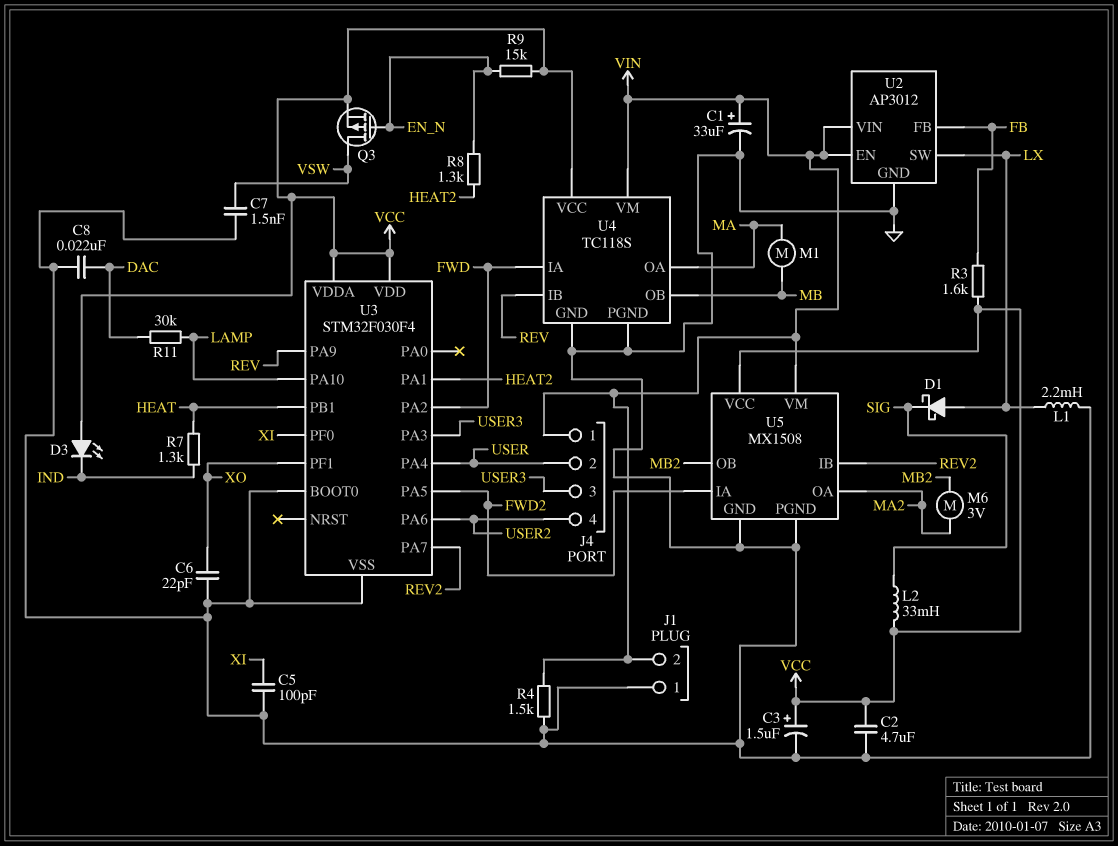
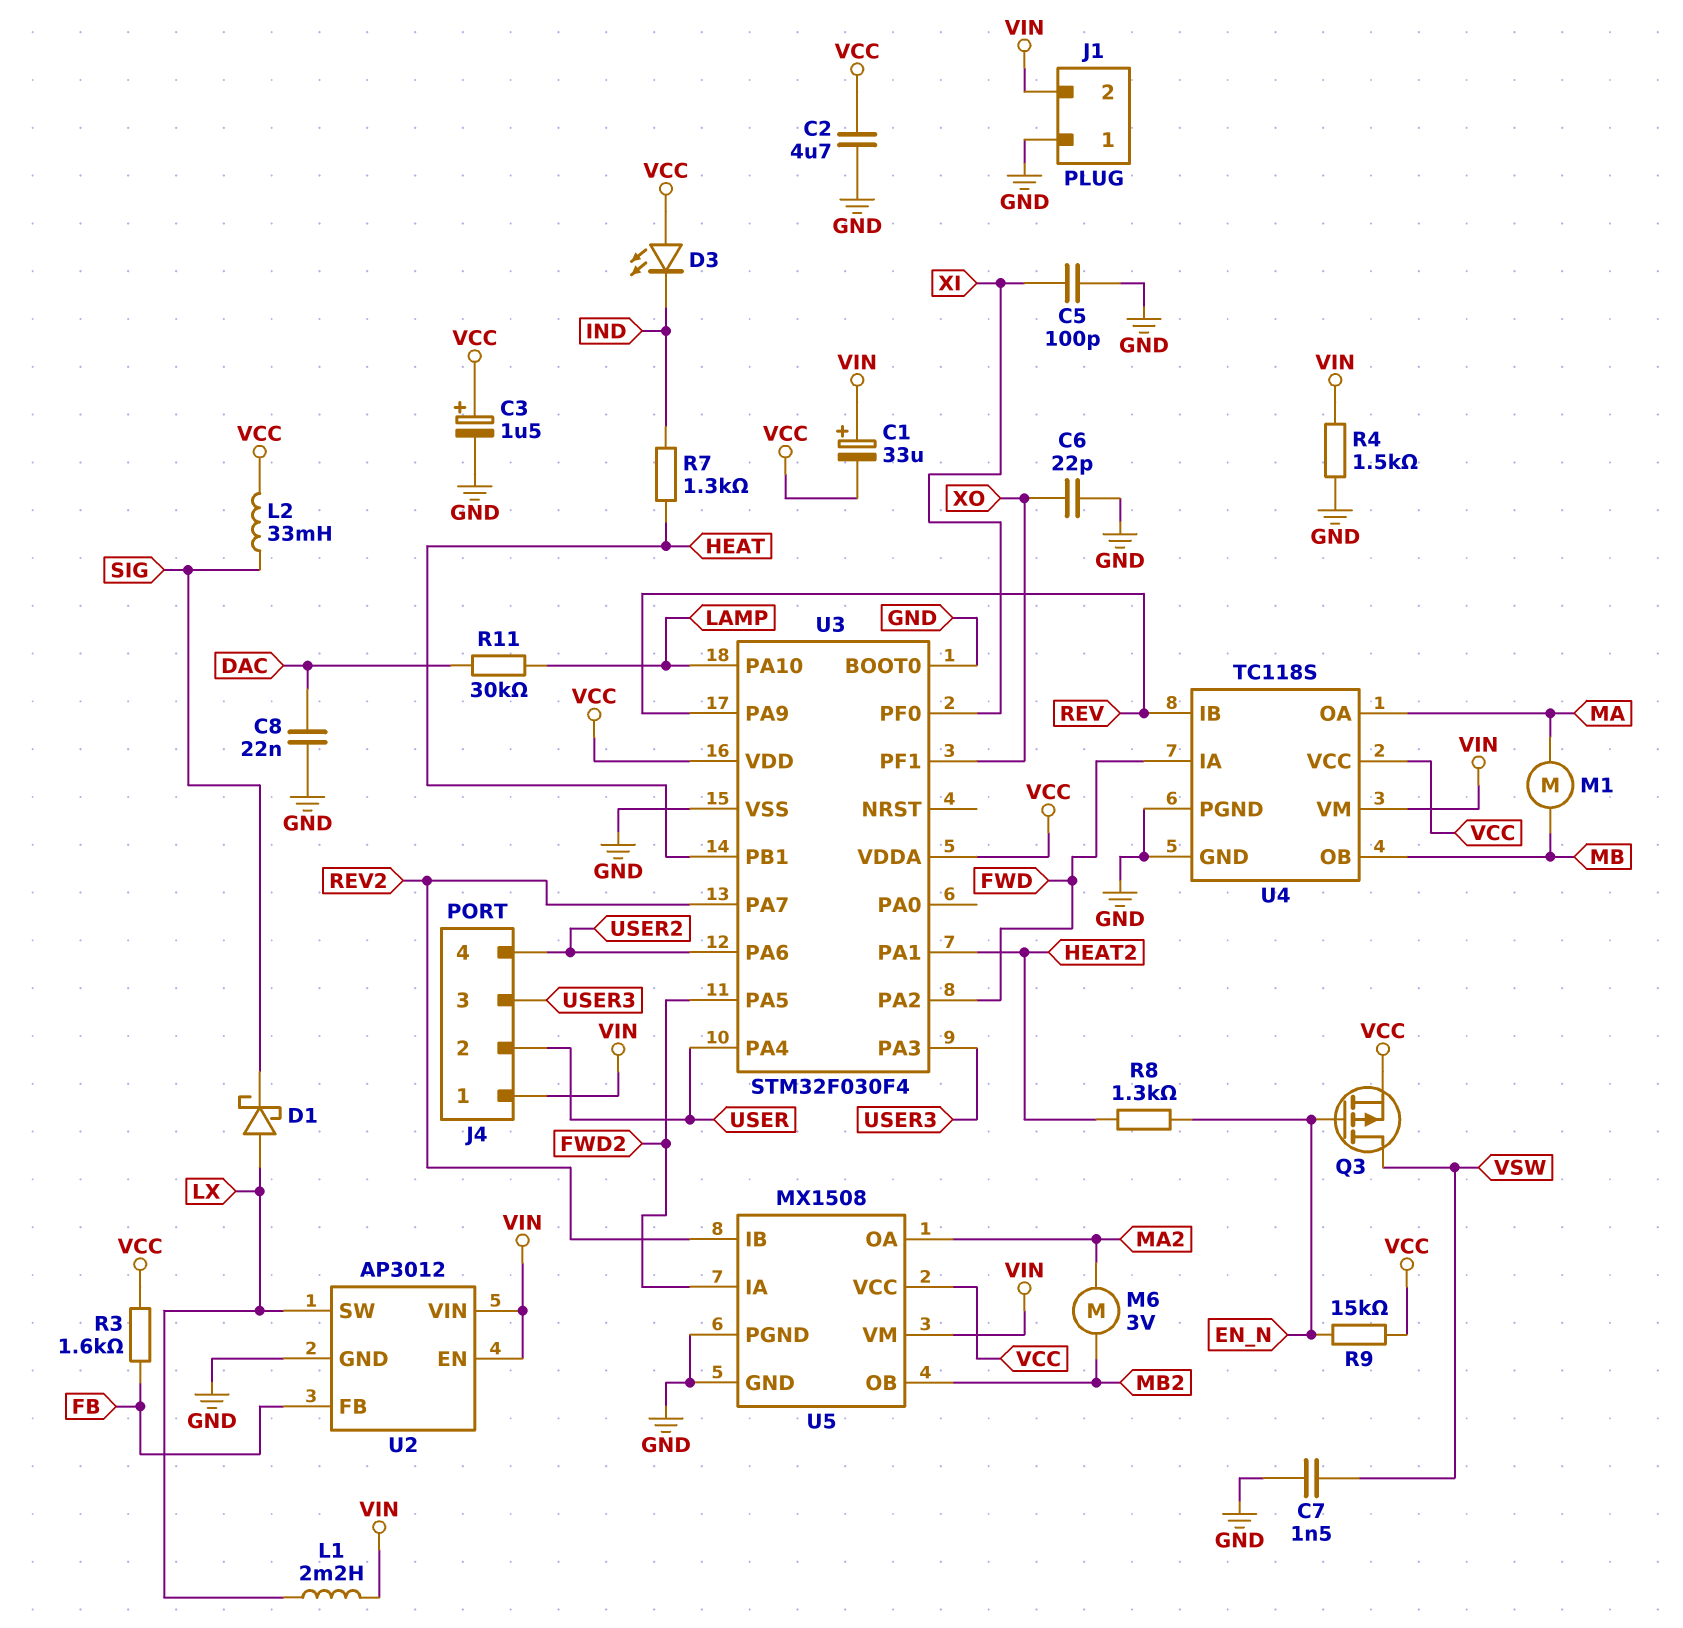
C1: 33uF (plus VIN, minus GND) -> 33uF (plus VIN, minus VCC)
L1: 2.2mH (GND, LX) -> 2.2mH (LX, VIN)

